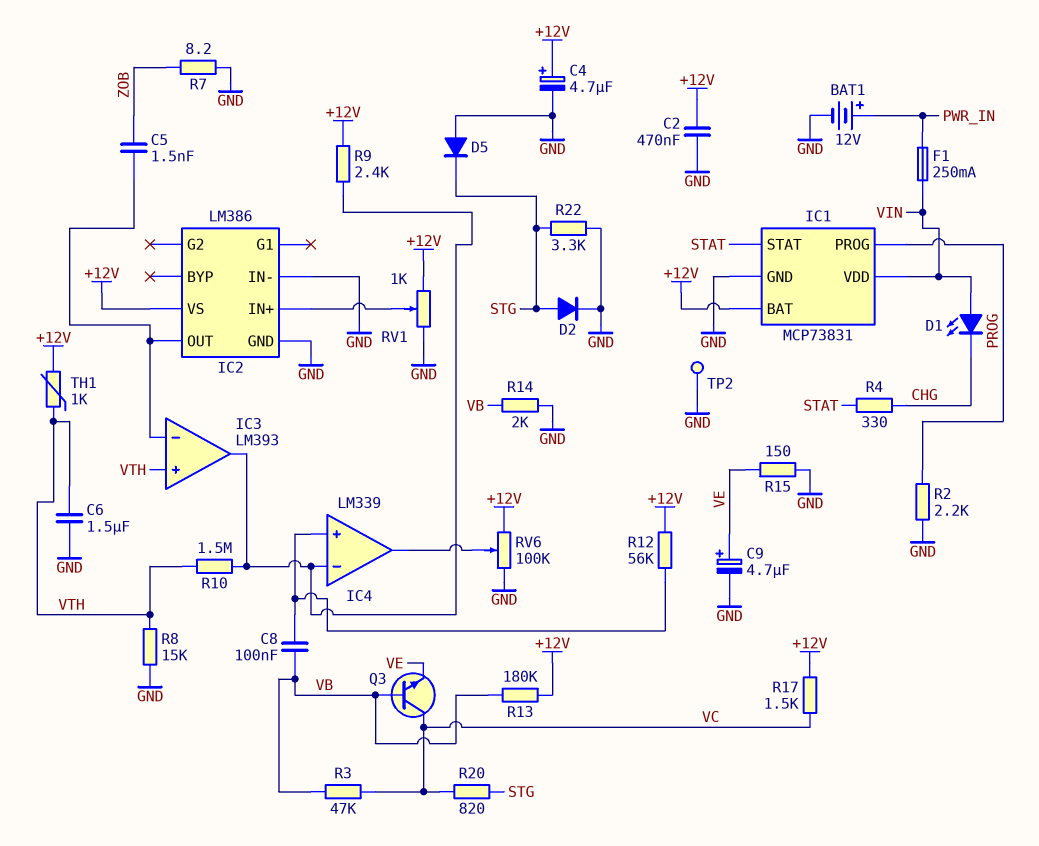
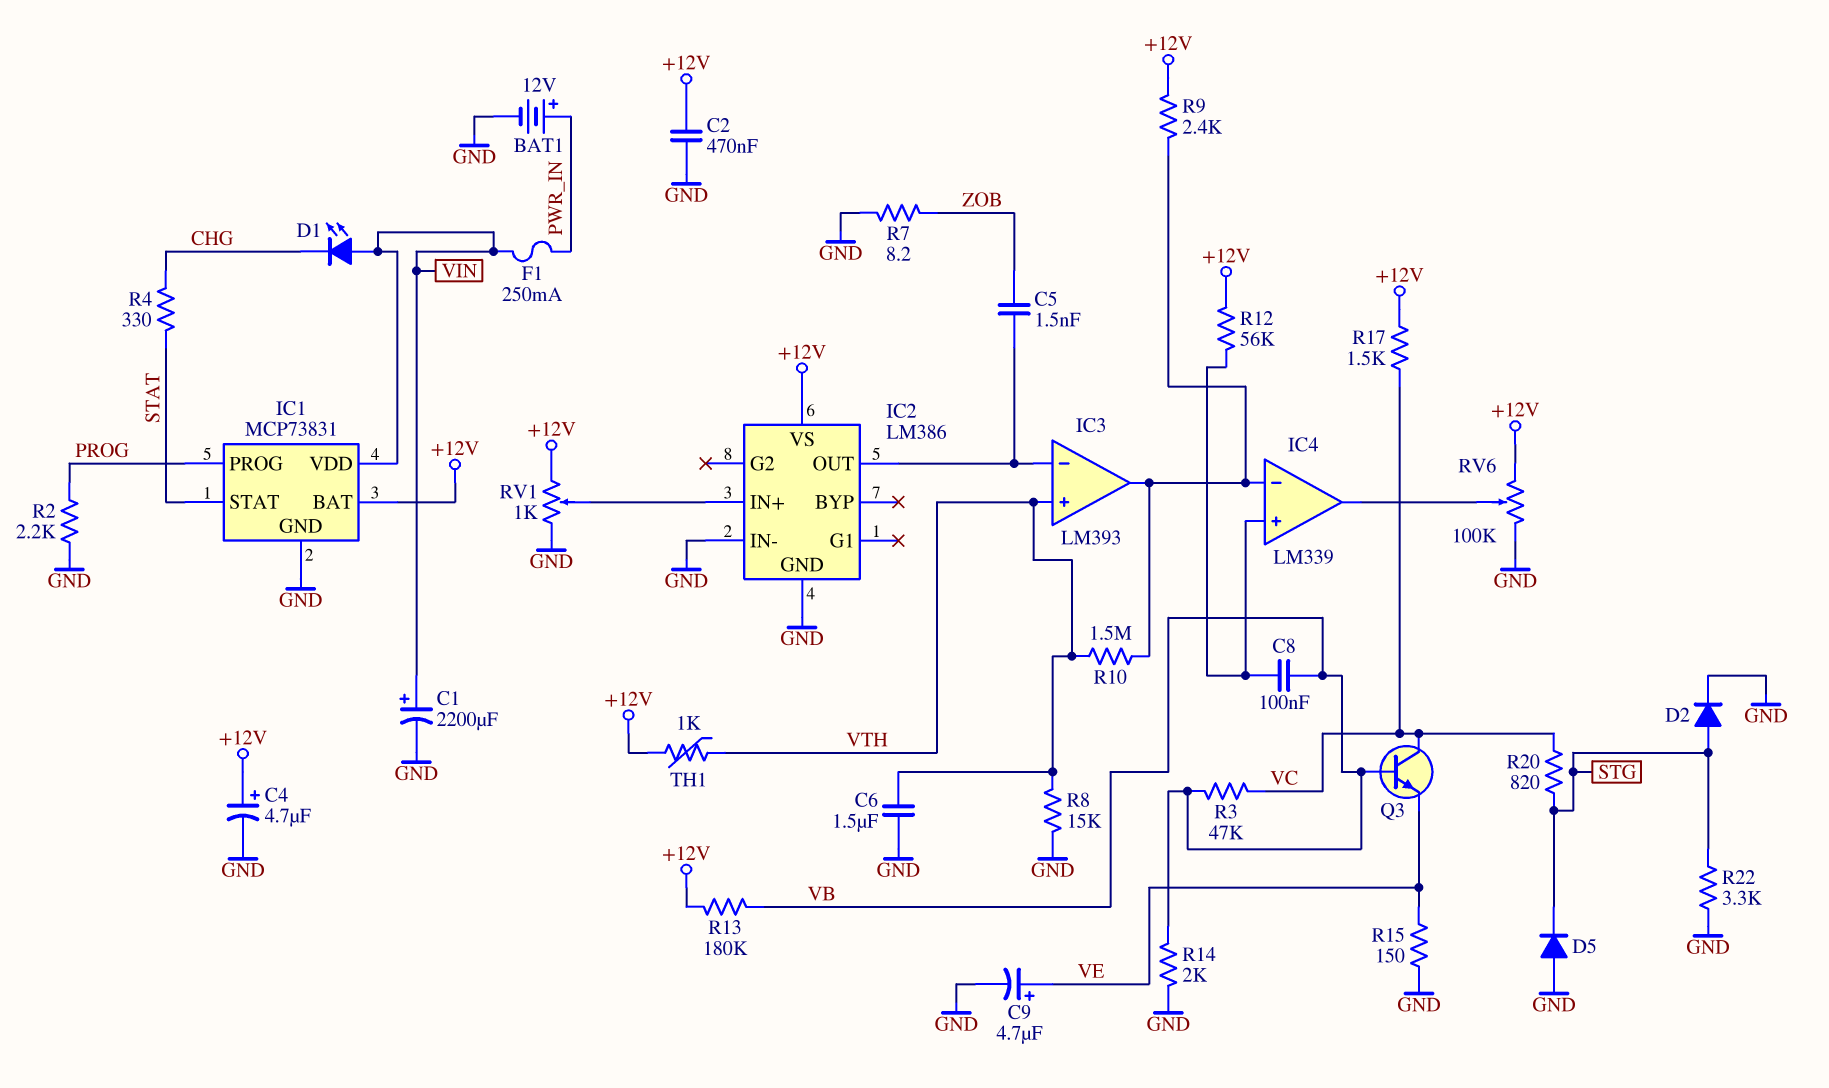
C1: none -> 2200uF (plus VIN, minus GND)
TP2: test point (GND) -> none

